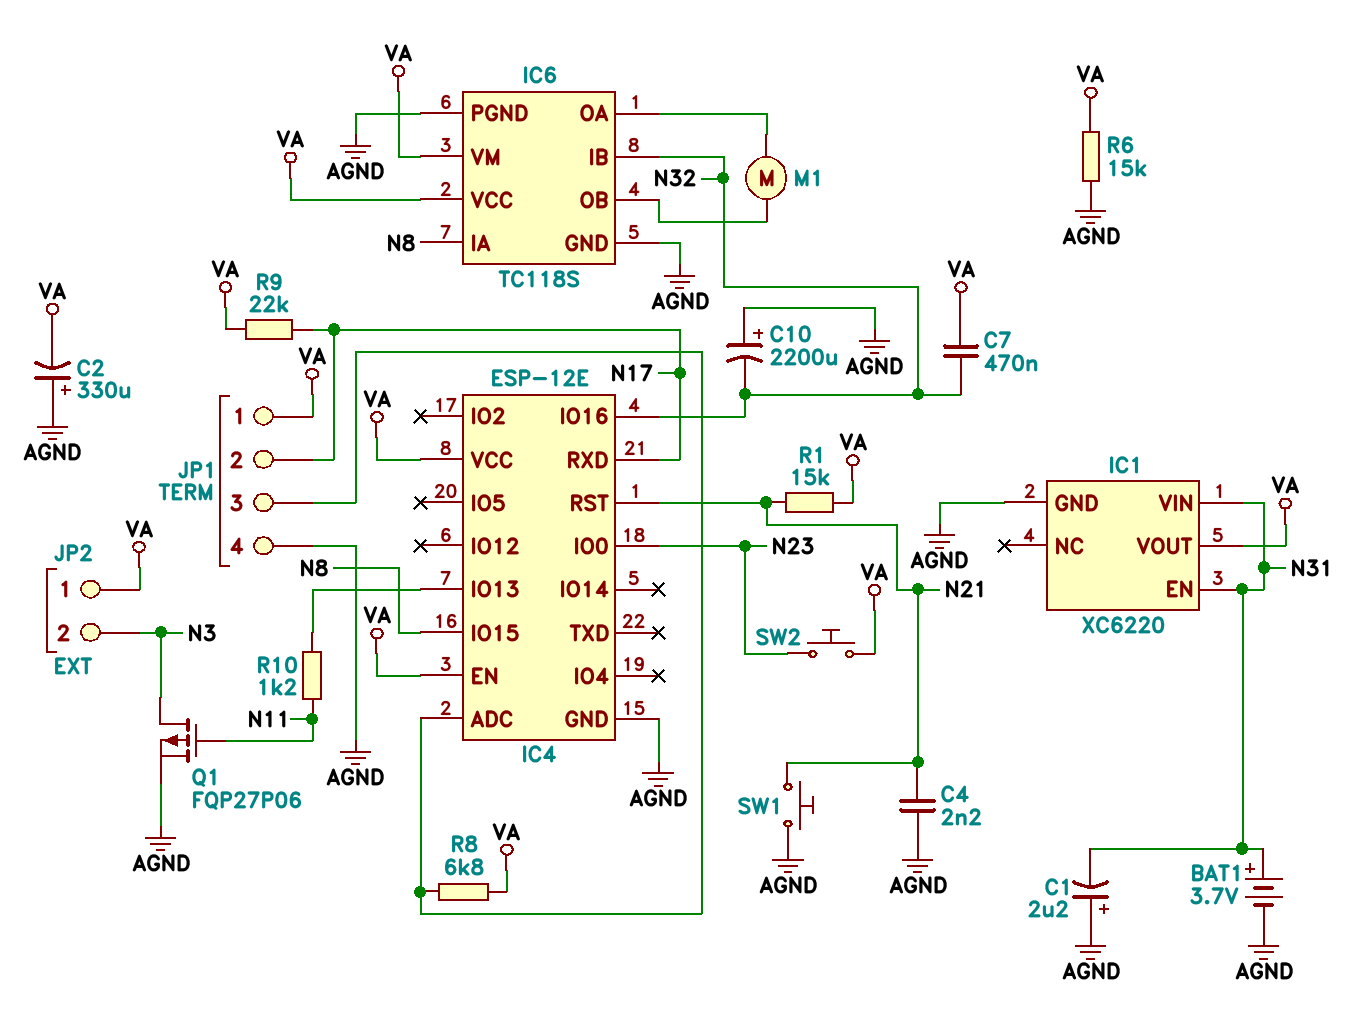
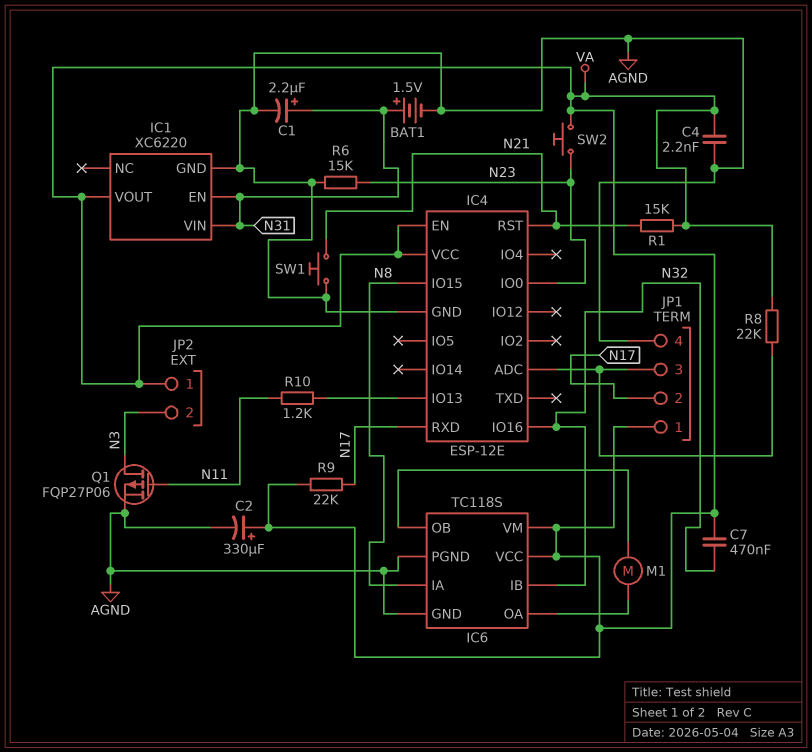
BAT1: 3.7V (plus N31, minus AGND) -> 1.5V (plus N31, minus AGND)
C1: 2.2uF (plus AGND, minus N31) -> 2.2uF (plus N31, minus AGND)
C2: 330uF (plus AGND, minus VA) -> 330uF (plus VA, minus AGND)
C4: 2.2nF (AGND, N21) -> 2.2nF (AGND, VA)
C10: 2200uF (plus AGND, minus N32) -> none
R6: 15k (AGND, VA) -> 15k (AGND, N23)
R8: 6.8k (IC4/ADC, VA) -> 22k (IC4/ADC, VA)

